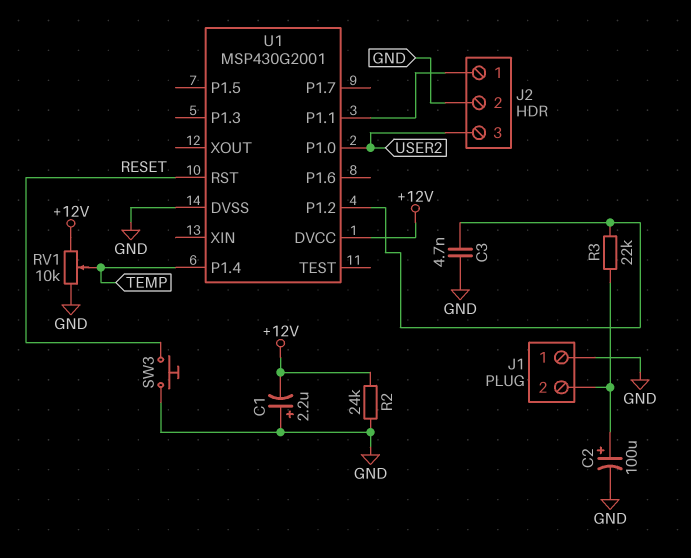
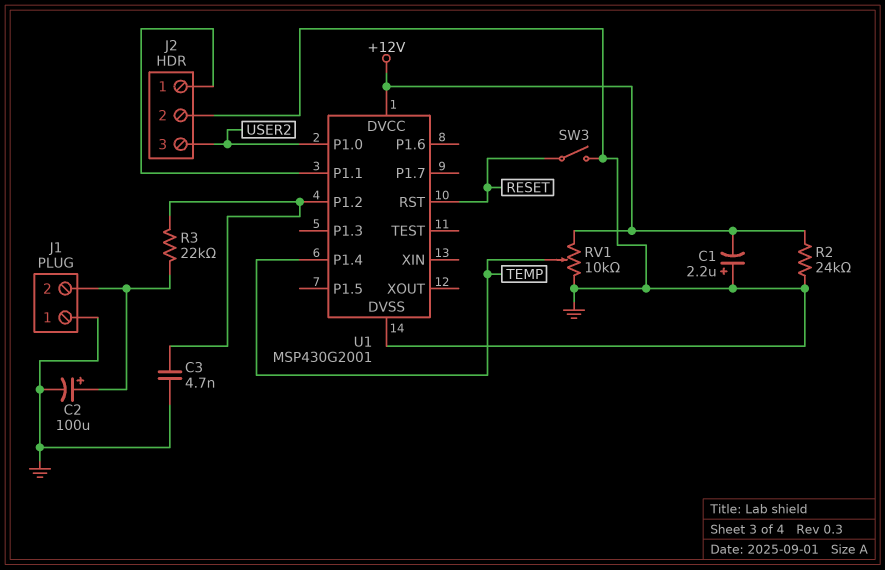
SW3: button (GND, RESET) -> switch (GND, RESET)

